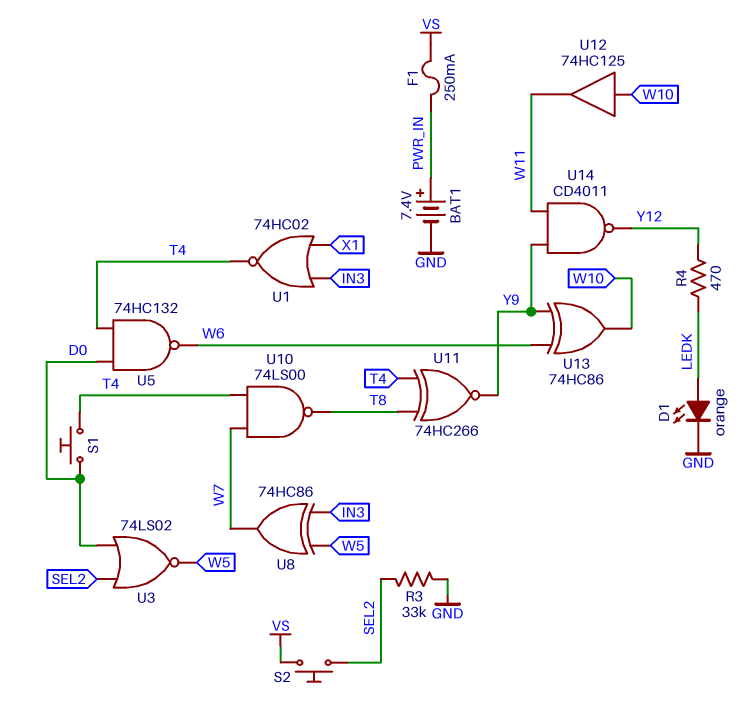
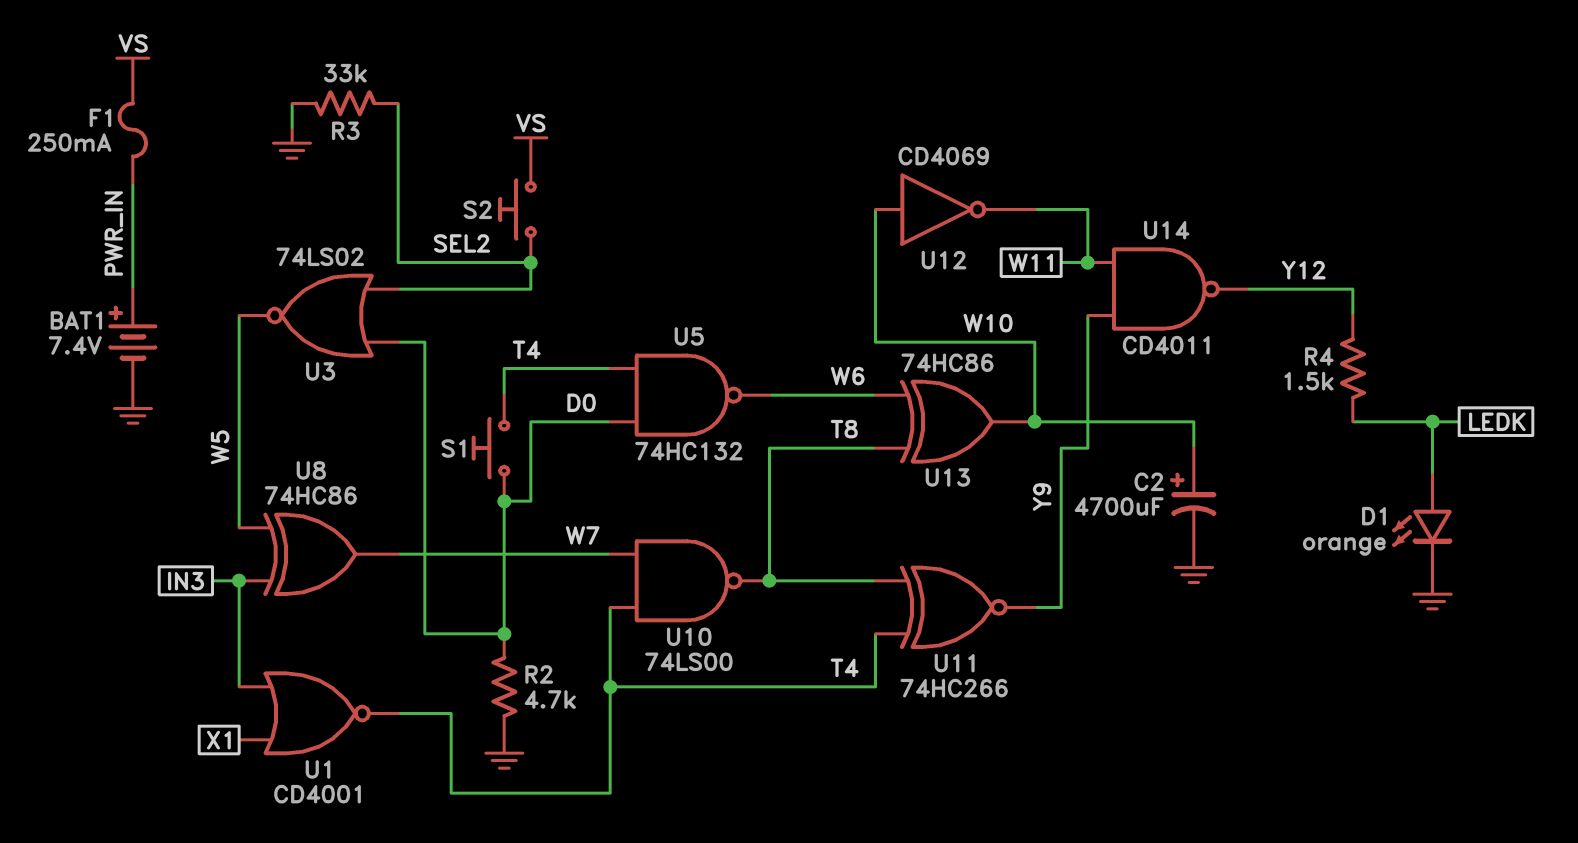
C2: none -> 4700uF (plus W10, minus GND)
R2: none -> 4.7k (D0, GND)
R4: 470 (LEDK, Y12) -> 1.5k (LEDK, Y12)
U1: NOR 74HC02 (in IN3, in X1, out T4) -> NOR CD4001 (in IN3, in X1, out T4)
U12: buffer 74HC125 (in W10, out W11) -> NOT CD4069 (in W10, out W11)
U13: XOR 74HC86 (in W6, in Y9, out W10) -> XOR 74HC86 (in T8, in W6, out W10)

